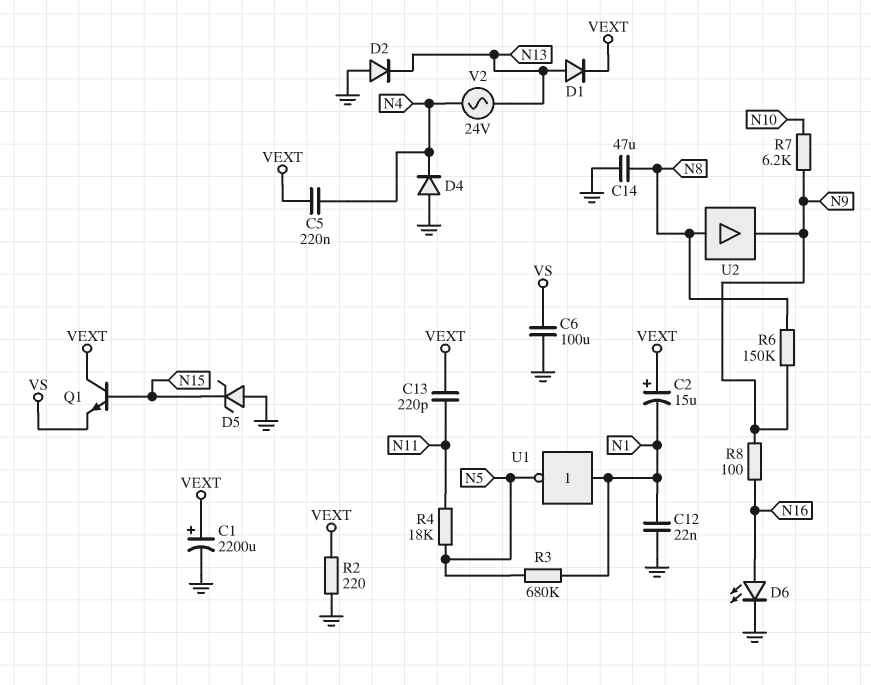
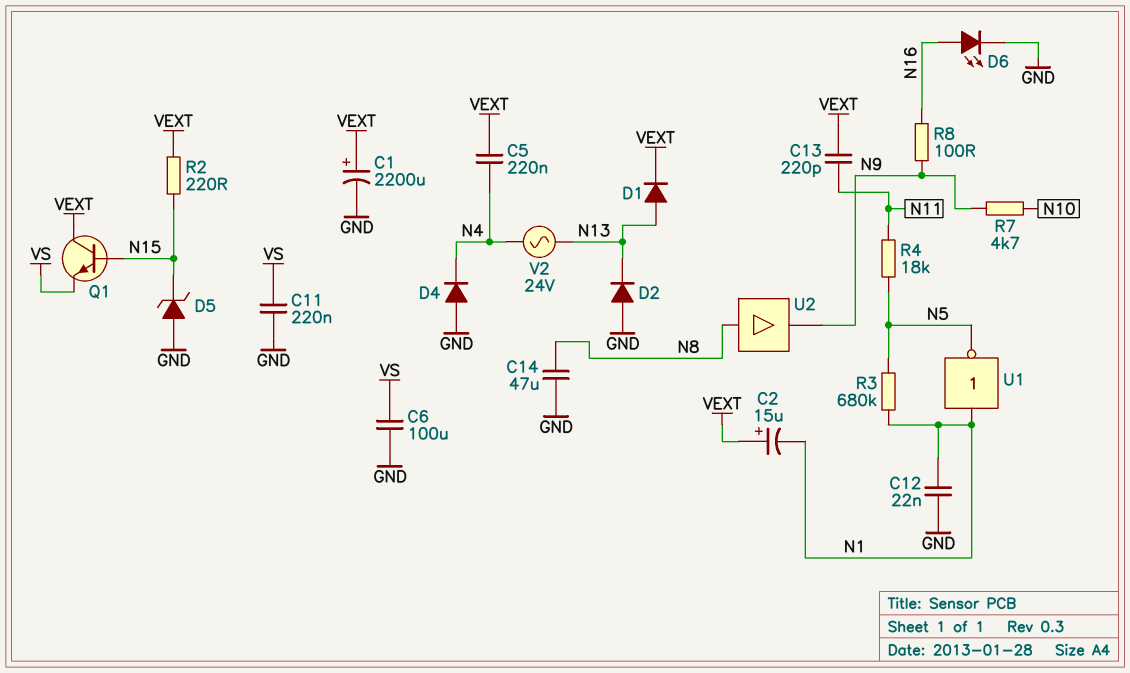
C11: none -> 220nF (GND, VS)
R2: 220 (GND, VEXT) -> 220 (N15, VEXT)
R6: 150k (N8, N9) -> none
R7: 6.2k (N9, N10) -> 4.7k (N9, N10)

